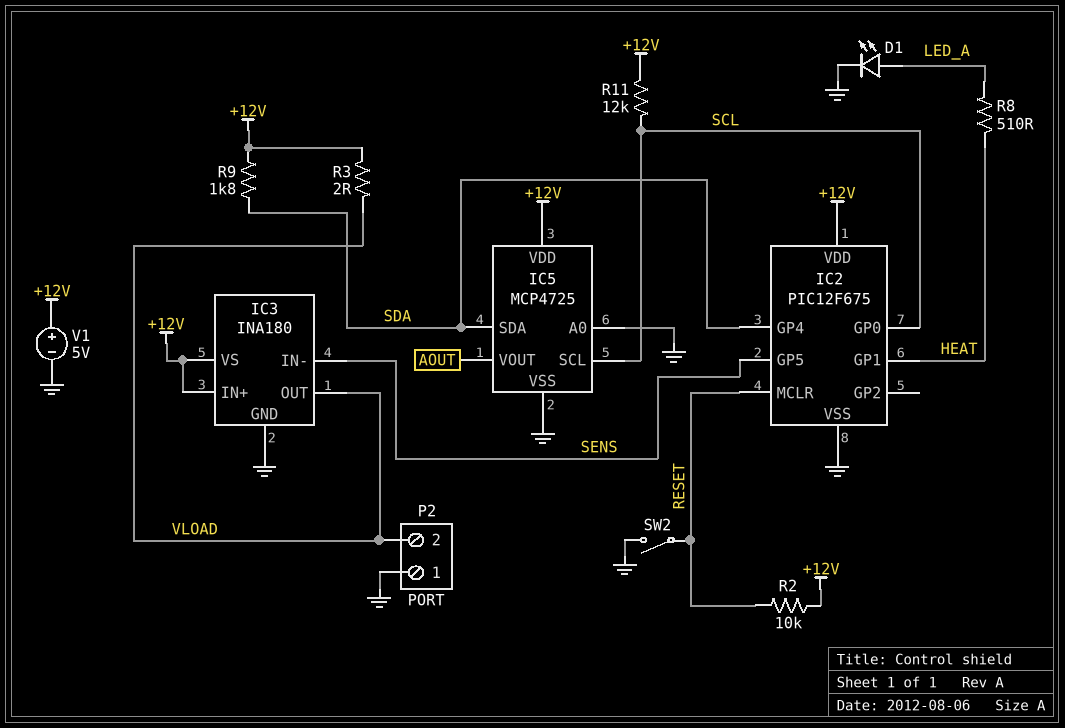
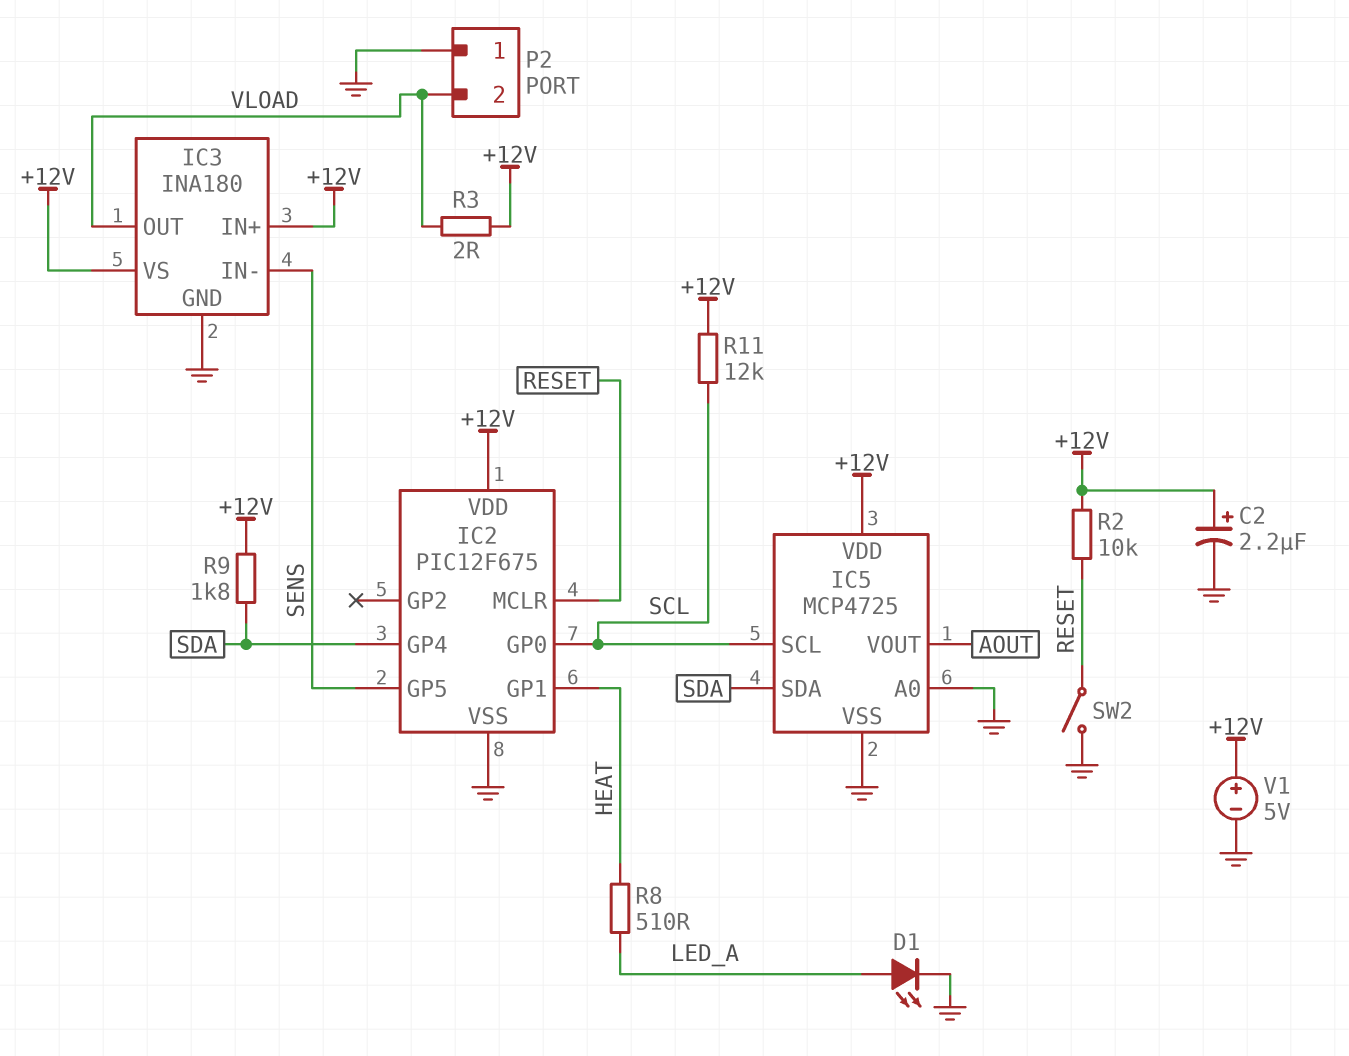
C2: none -> 2.2uF (plus +12V, minus GND)

